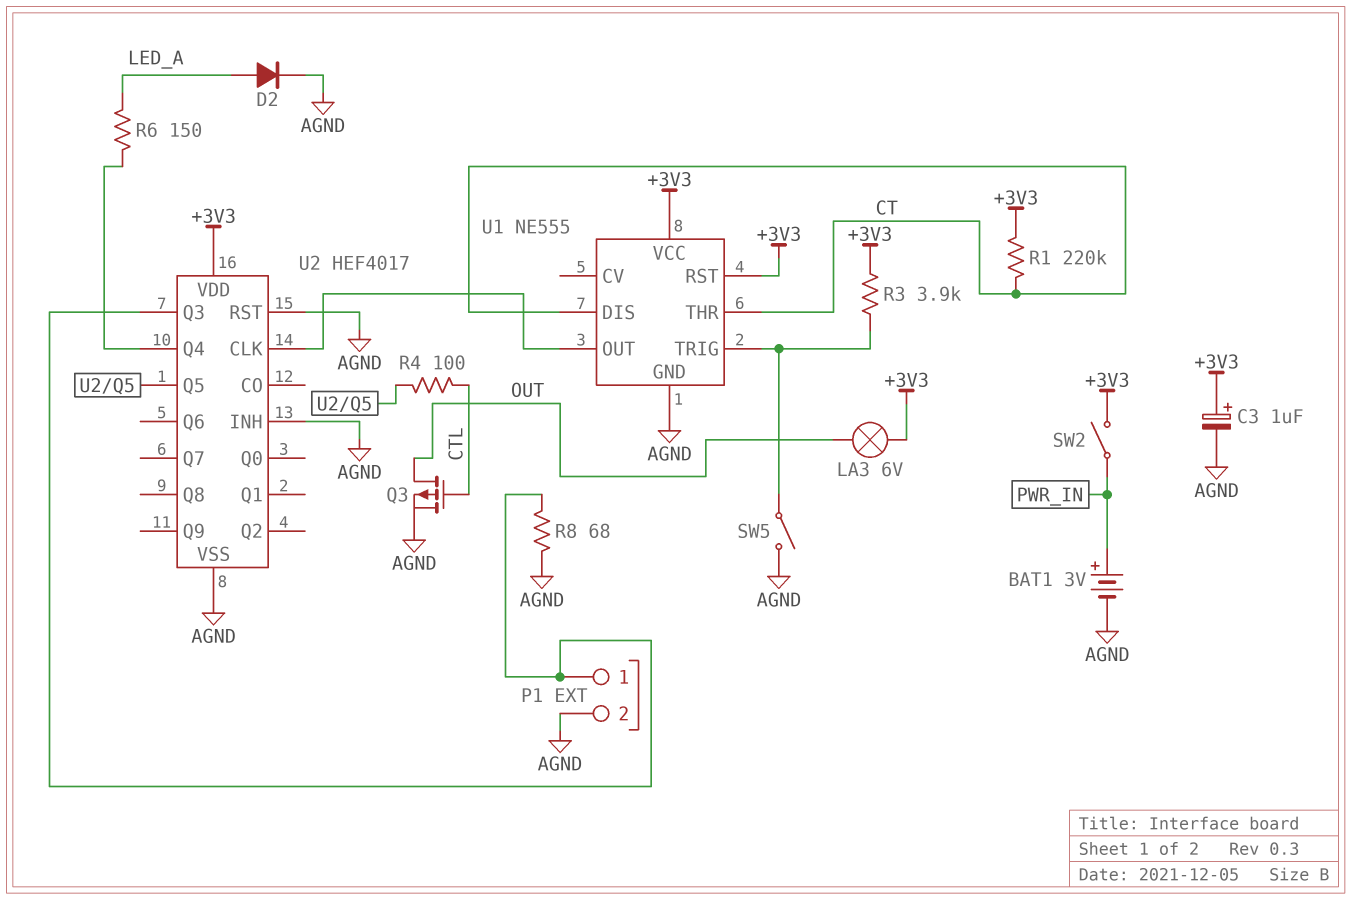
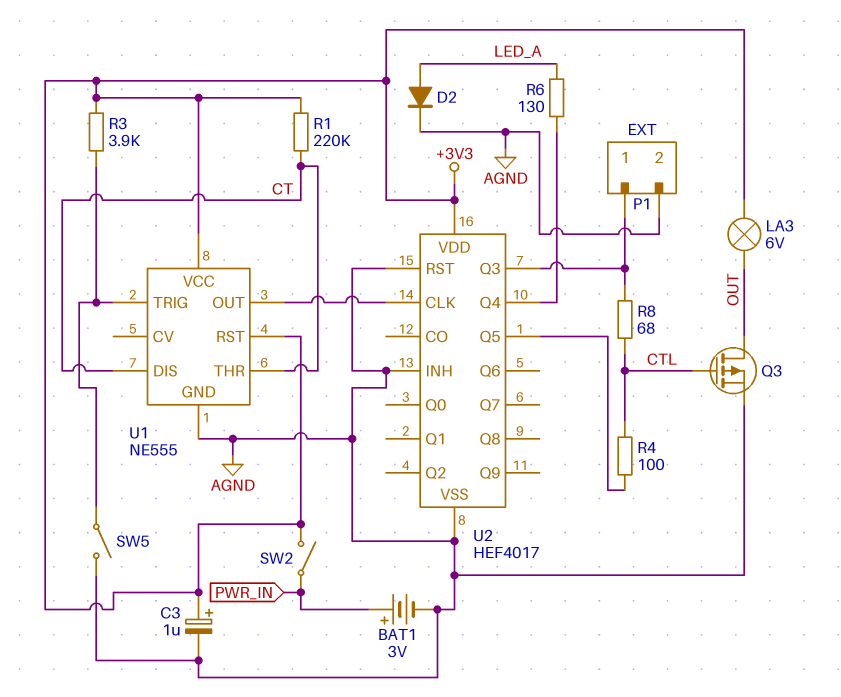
R6: 150 (LED_A, U2/Q4) -> 130 (LED_A, U2/Q4)
R8: 68 (AGND, P1/1) -> 68 (CTL, P1/1)

